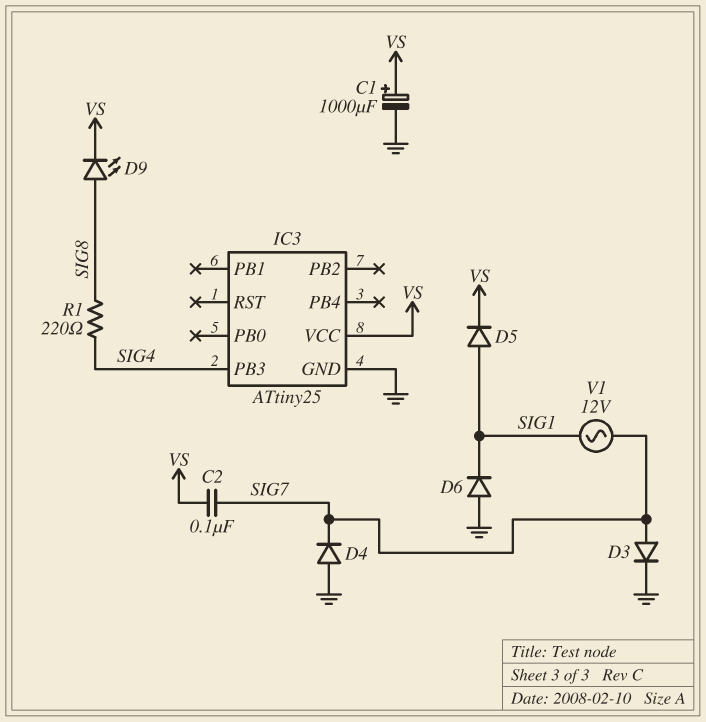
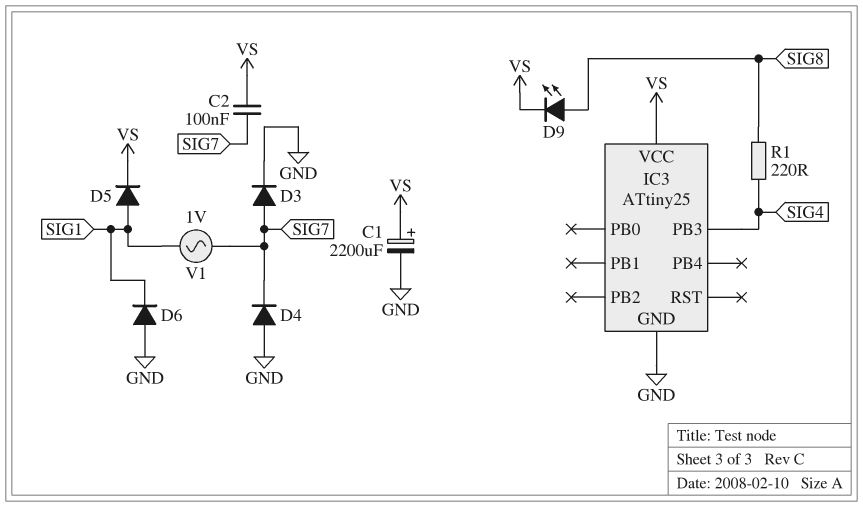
C1: 1000uF (plus VS, minus GND) -> 2200uF (plus VS, minus GND)
V1: AC 12V (SIG1, SIG7) -> AC 1V (SIG1, SIG7)

